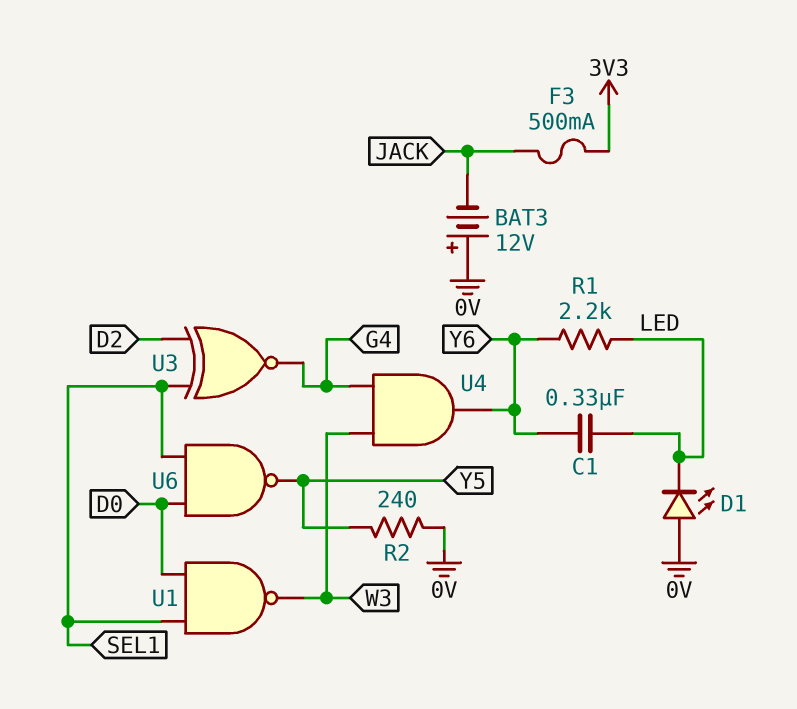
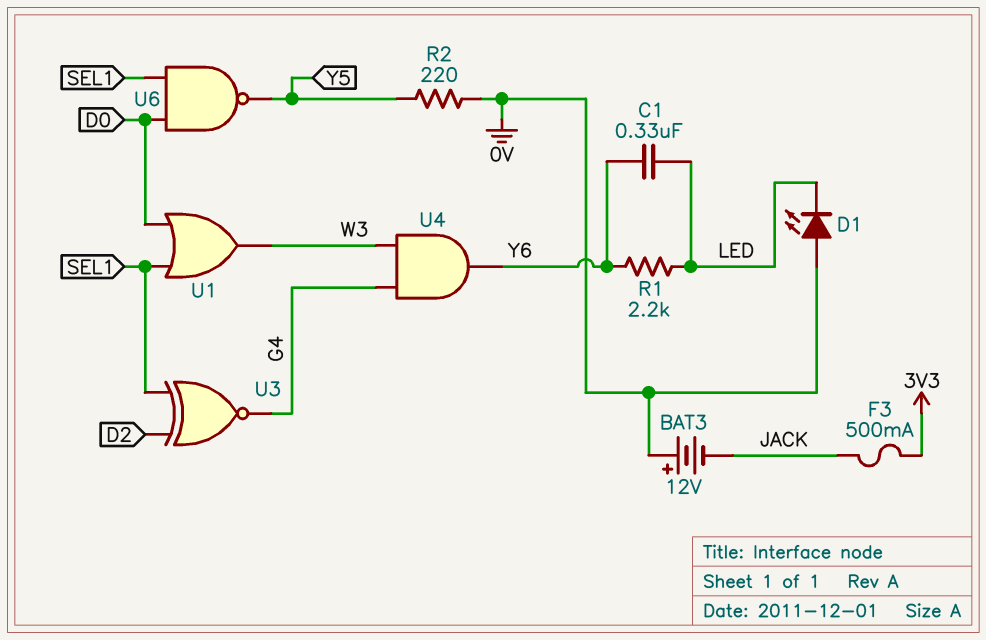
R2: 240 (0V, Y5) -> 220 (0V, Y5)
U1: NAND (in D0, in SEL1, out W3) -> OR (in D0, in SEL1, out W3)

